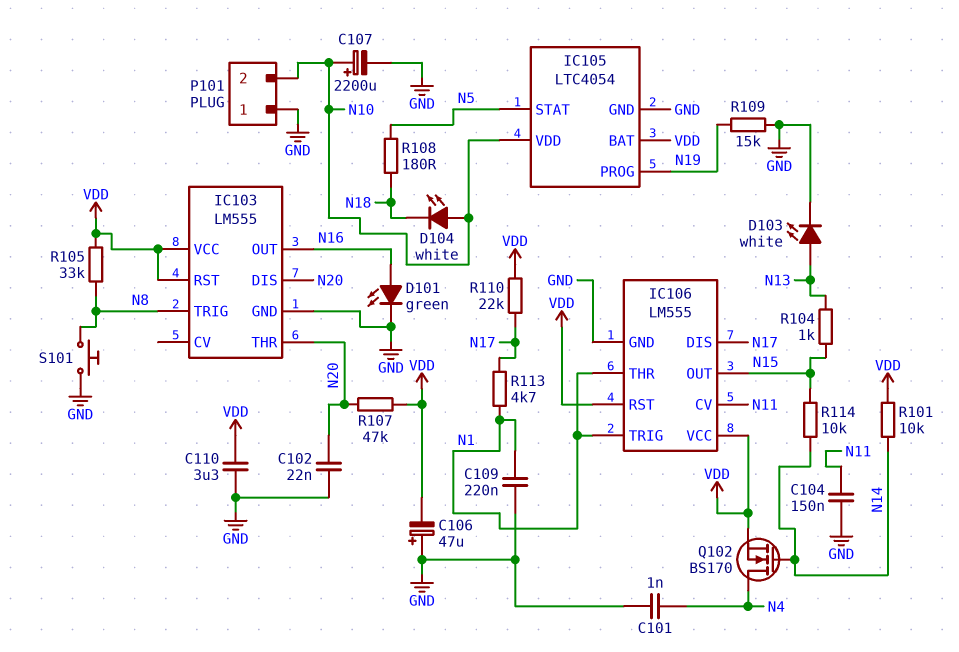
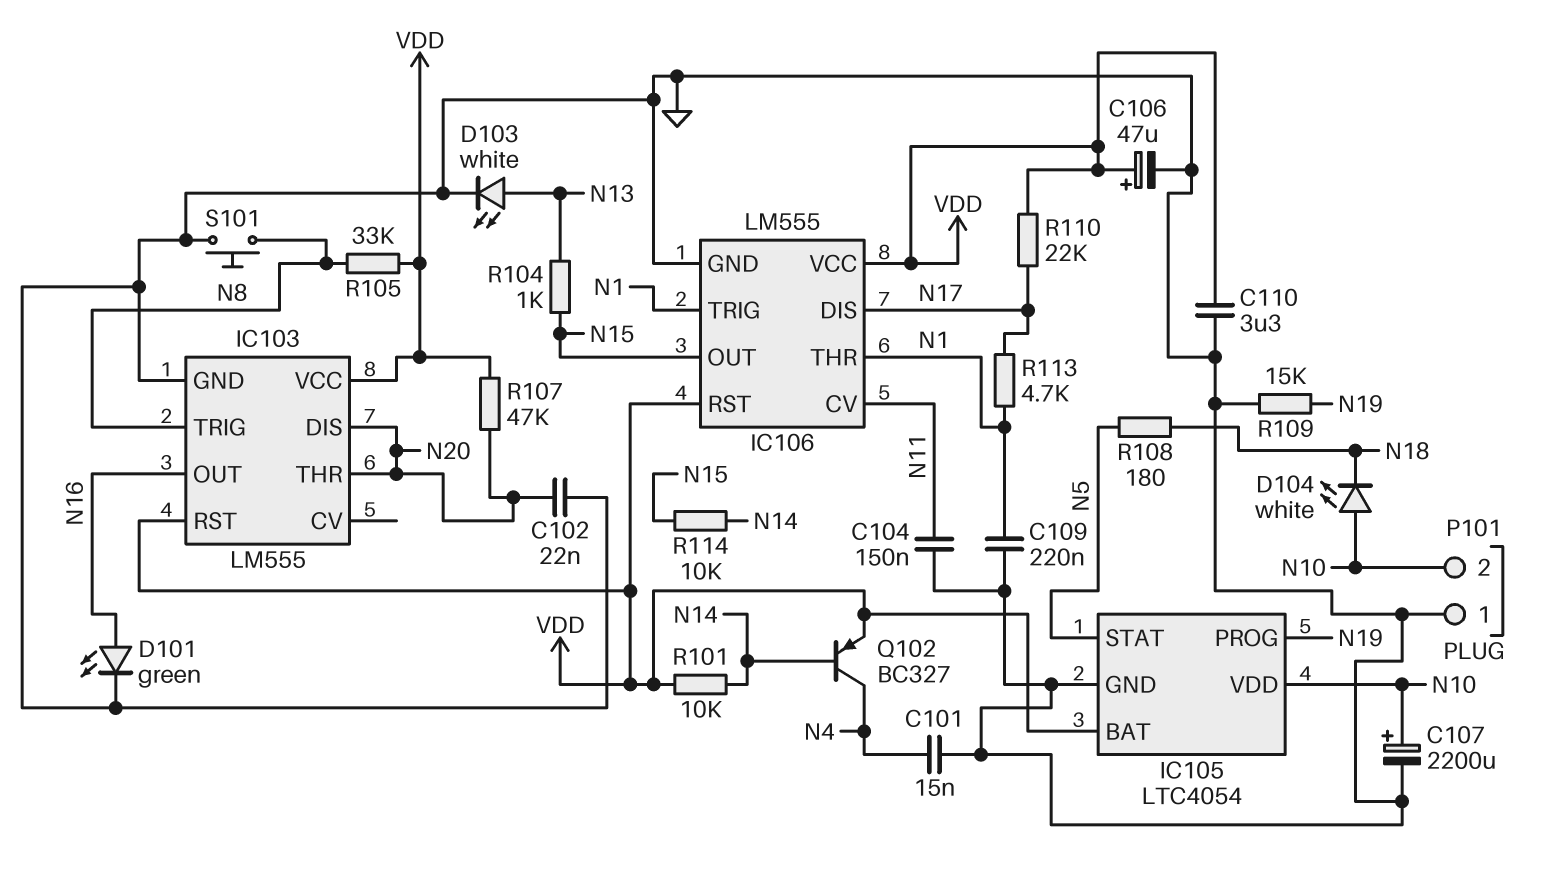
C101: 1nF (GND, N4) -> 15nF (GND, N4)
C106: 47uF (plus GND, minus VDD) -> 47uF (plus VDD, minus GND)
Q102: NMOS BS170 (G N14, D N4, S VDD) -> PNP BC327 (B N14, C N4, E VDD)

